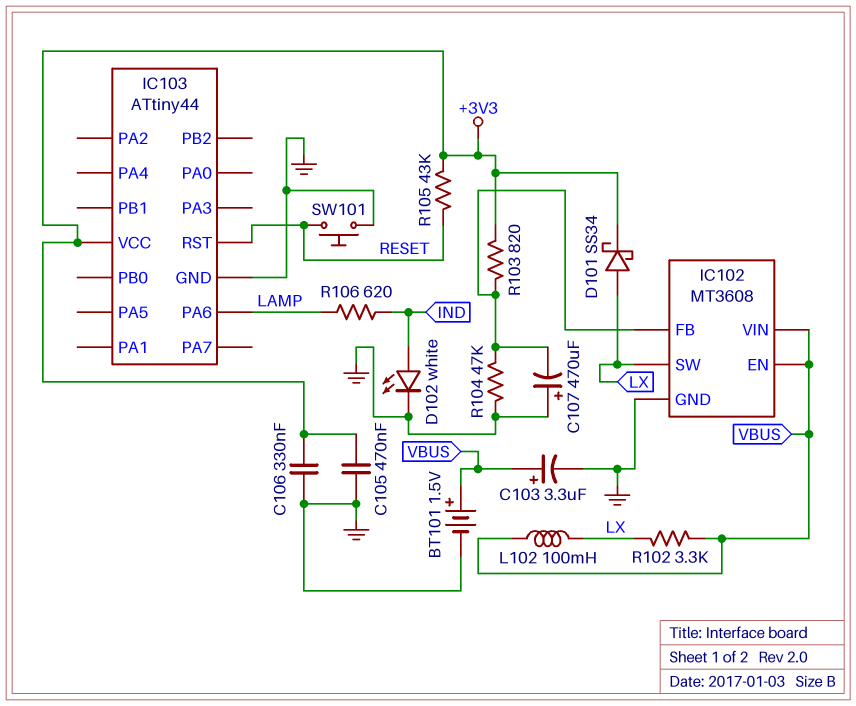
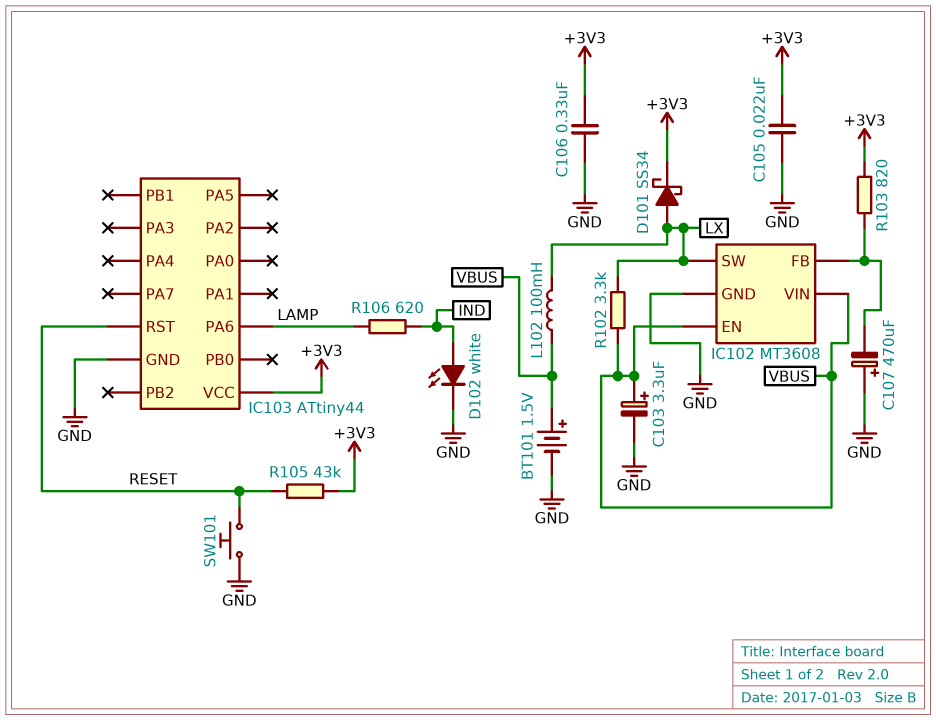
C105: 470nF (+3V3, GND) -> 22nF (+3V3, GND)
R104: 47k (GND, IC102/FB) -> none

